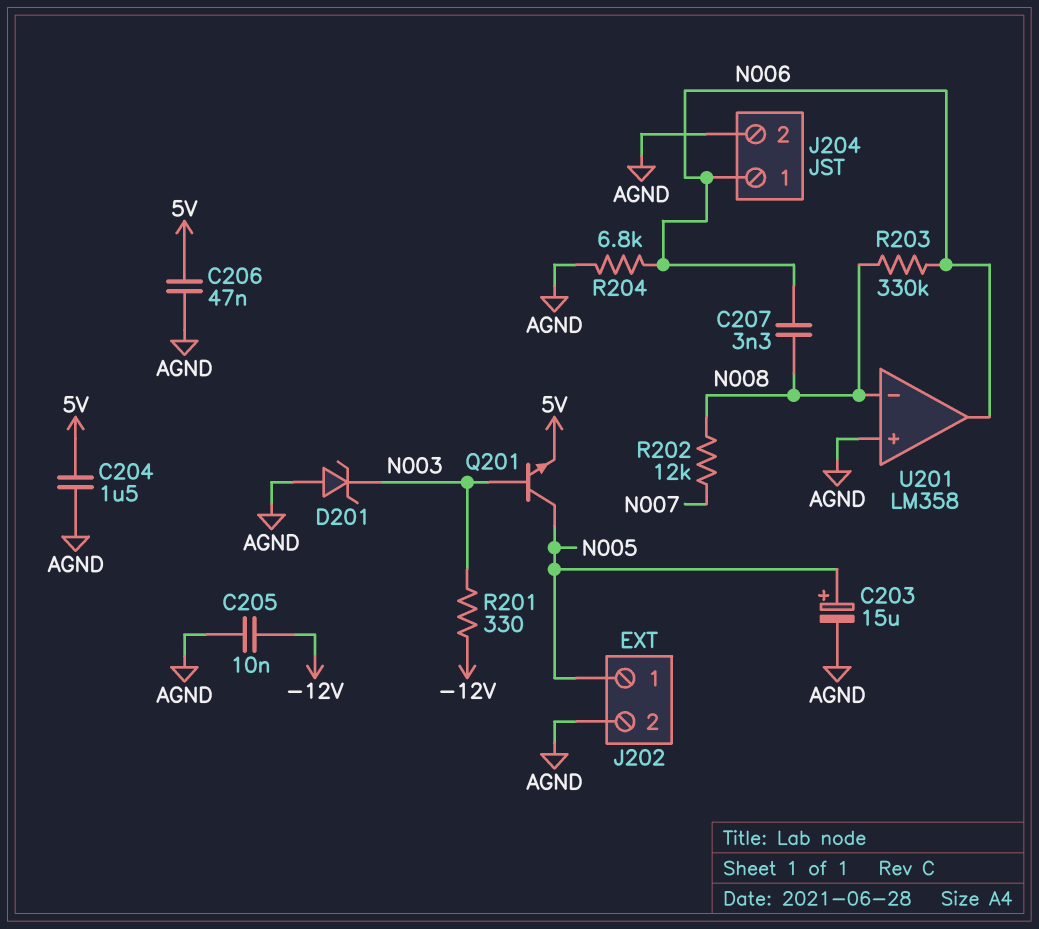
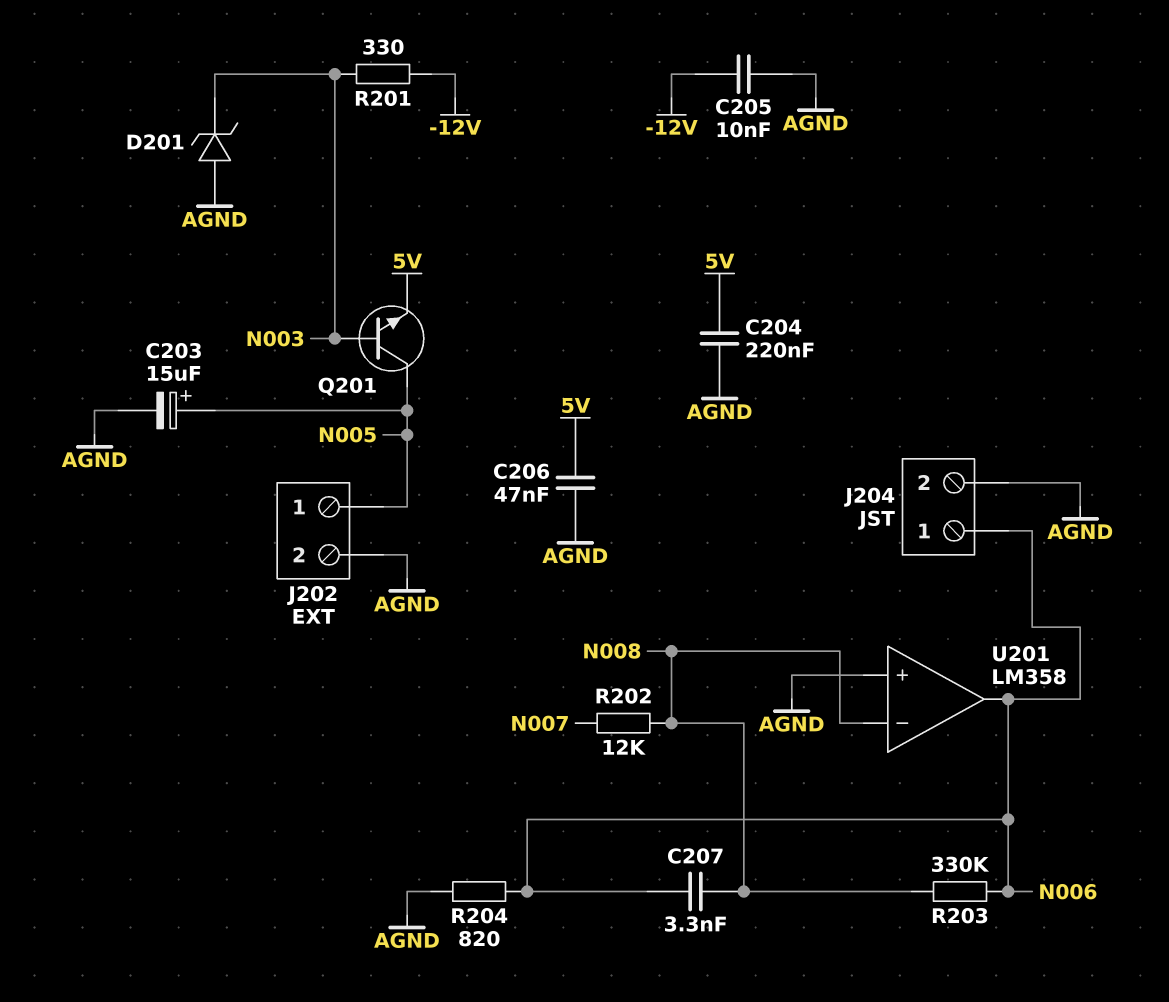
C204: 1.5uF (5V, AGND) -> 220nF (5V, AGND)
R204: 6.8k (AGND, N006) -> 820 (AGND, N006)

